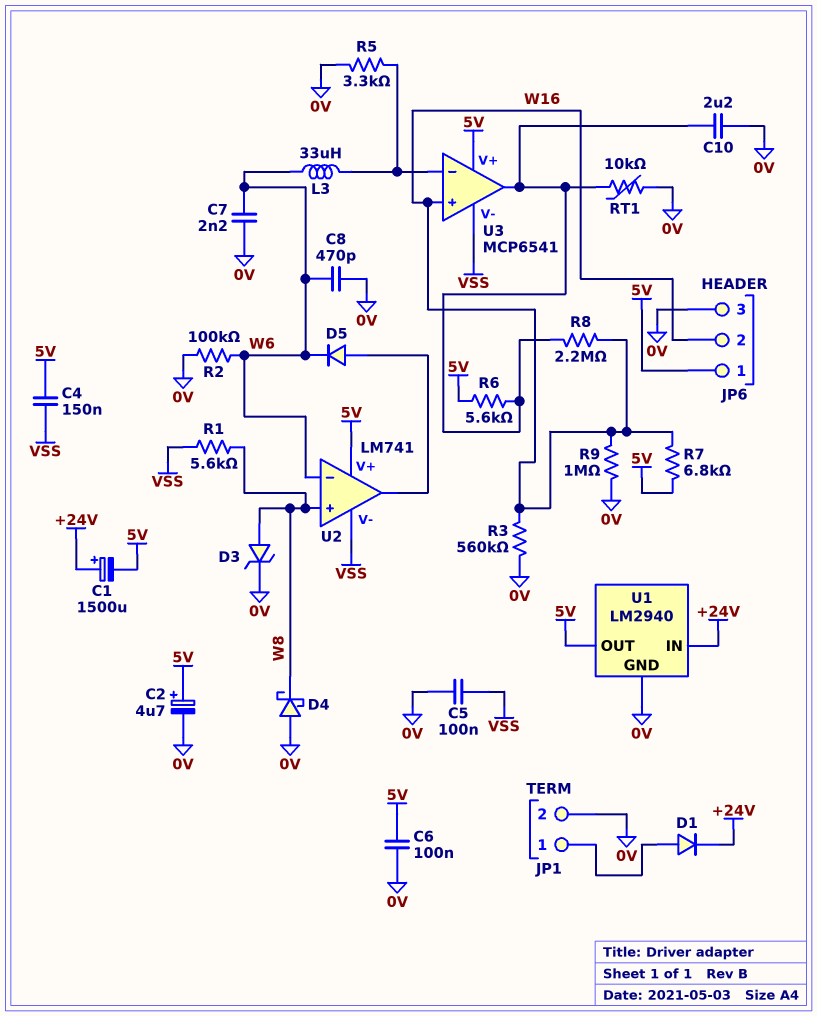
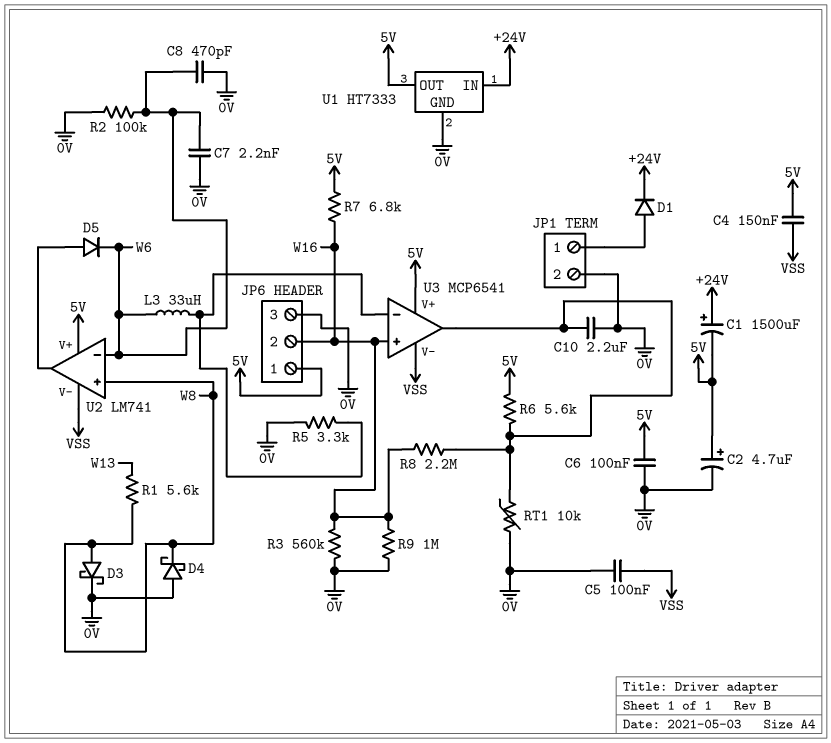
D3: zener (A W8, K 0V) -> schottky (A W8, K 0V)
R1: 5.6k (VSS, W8) -> 5.6k (W8, W13)
U1: LM2940 -> HT7333

